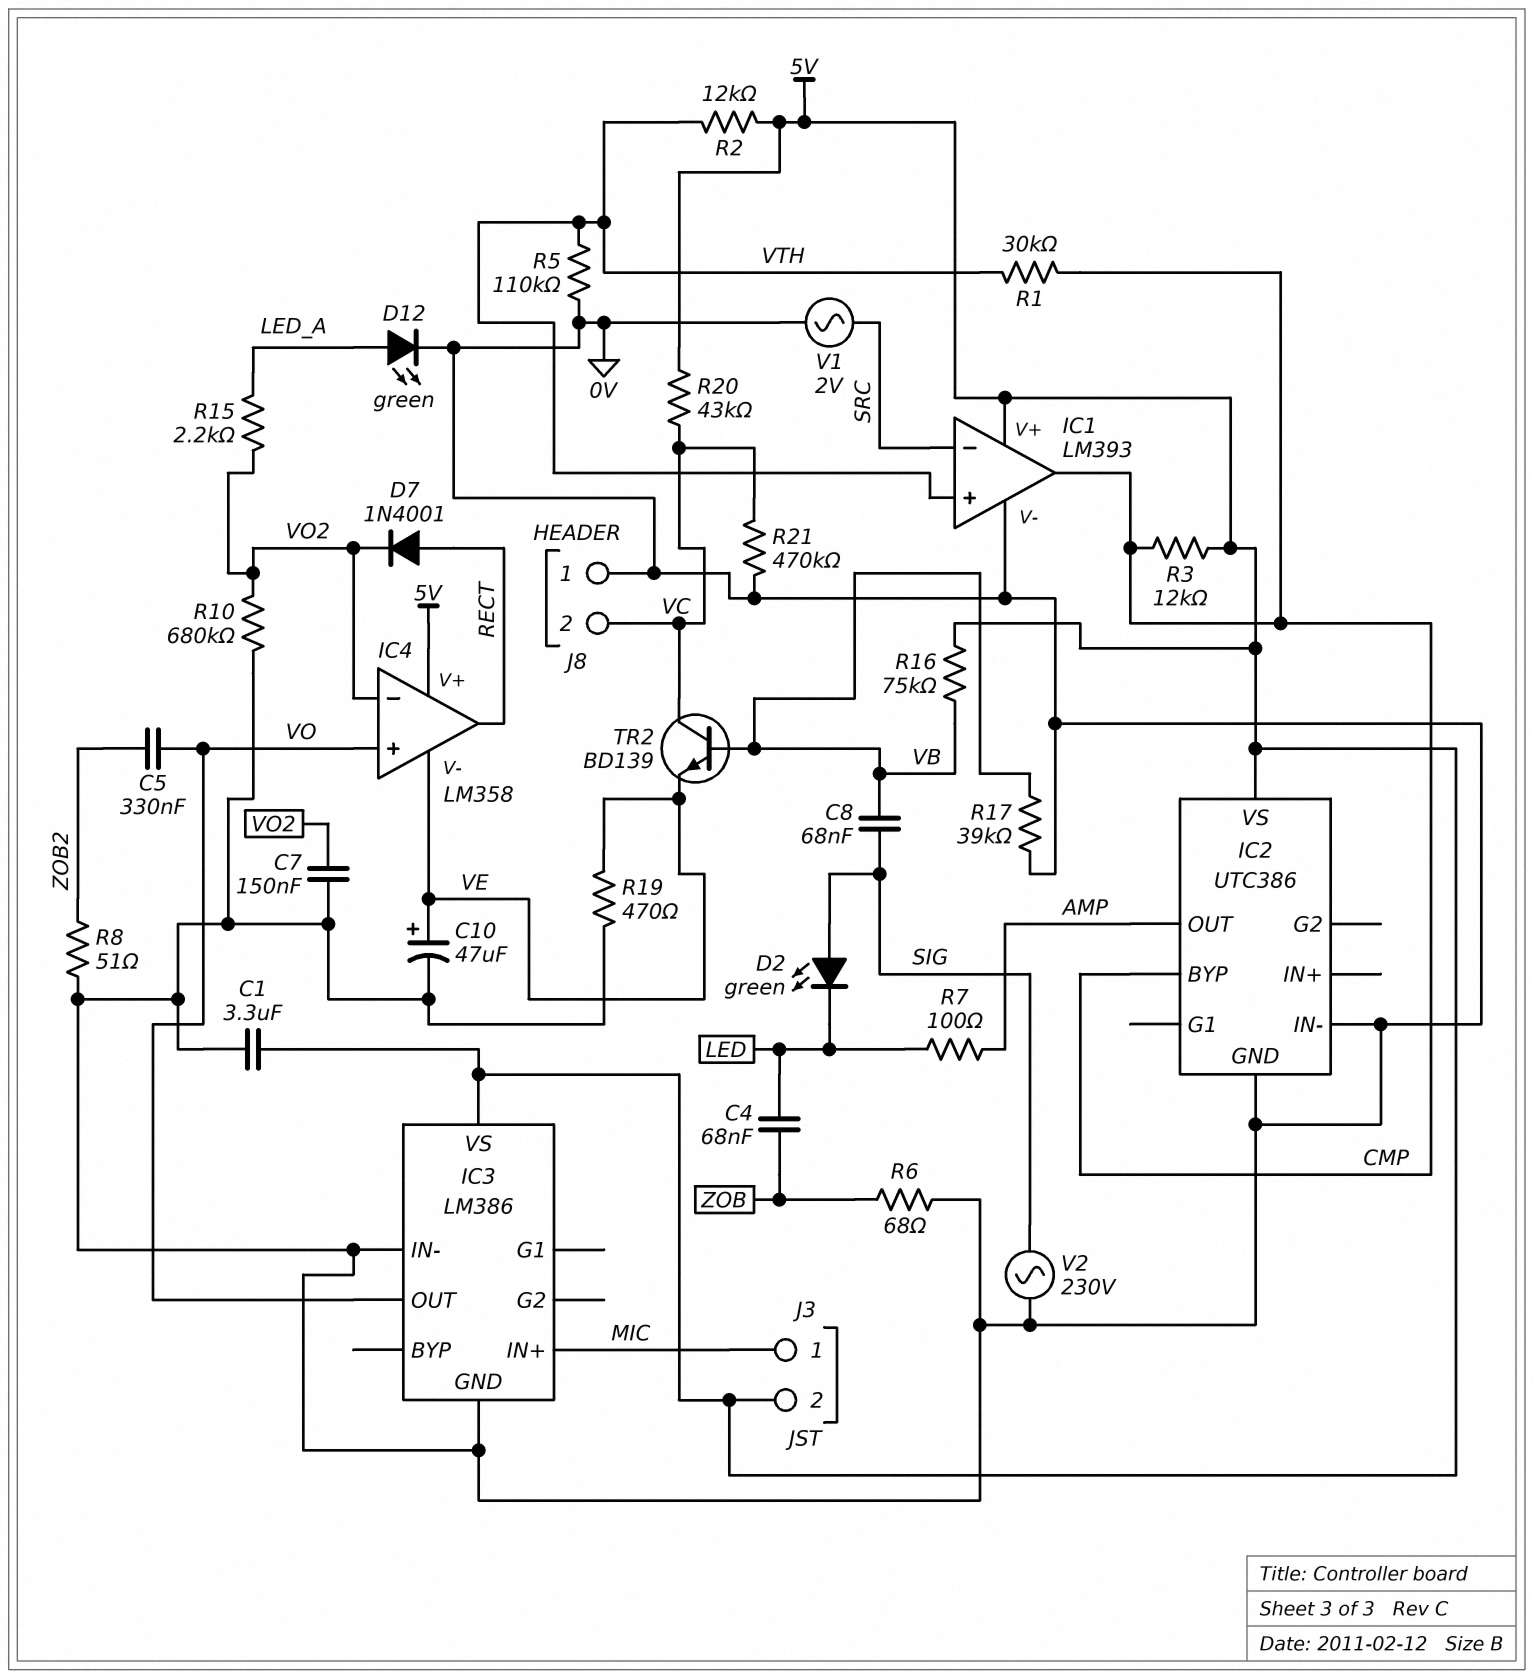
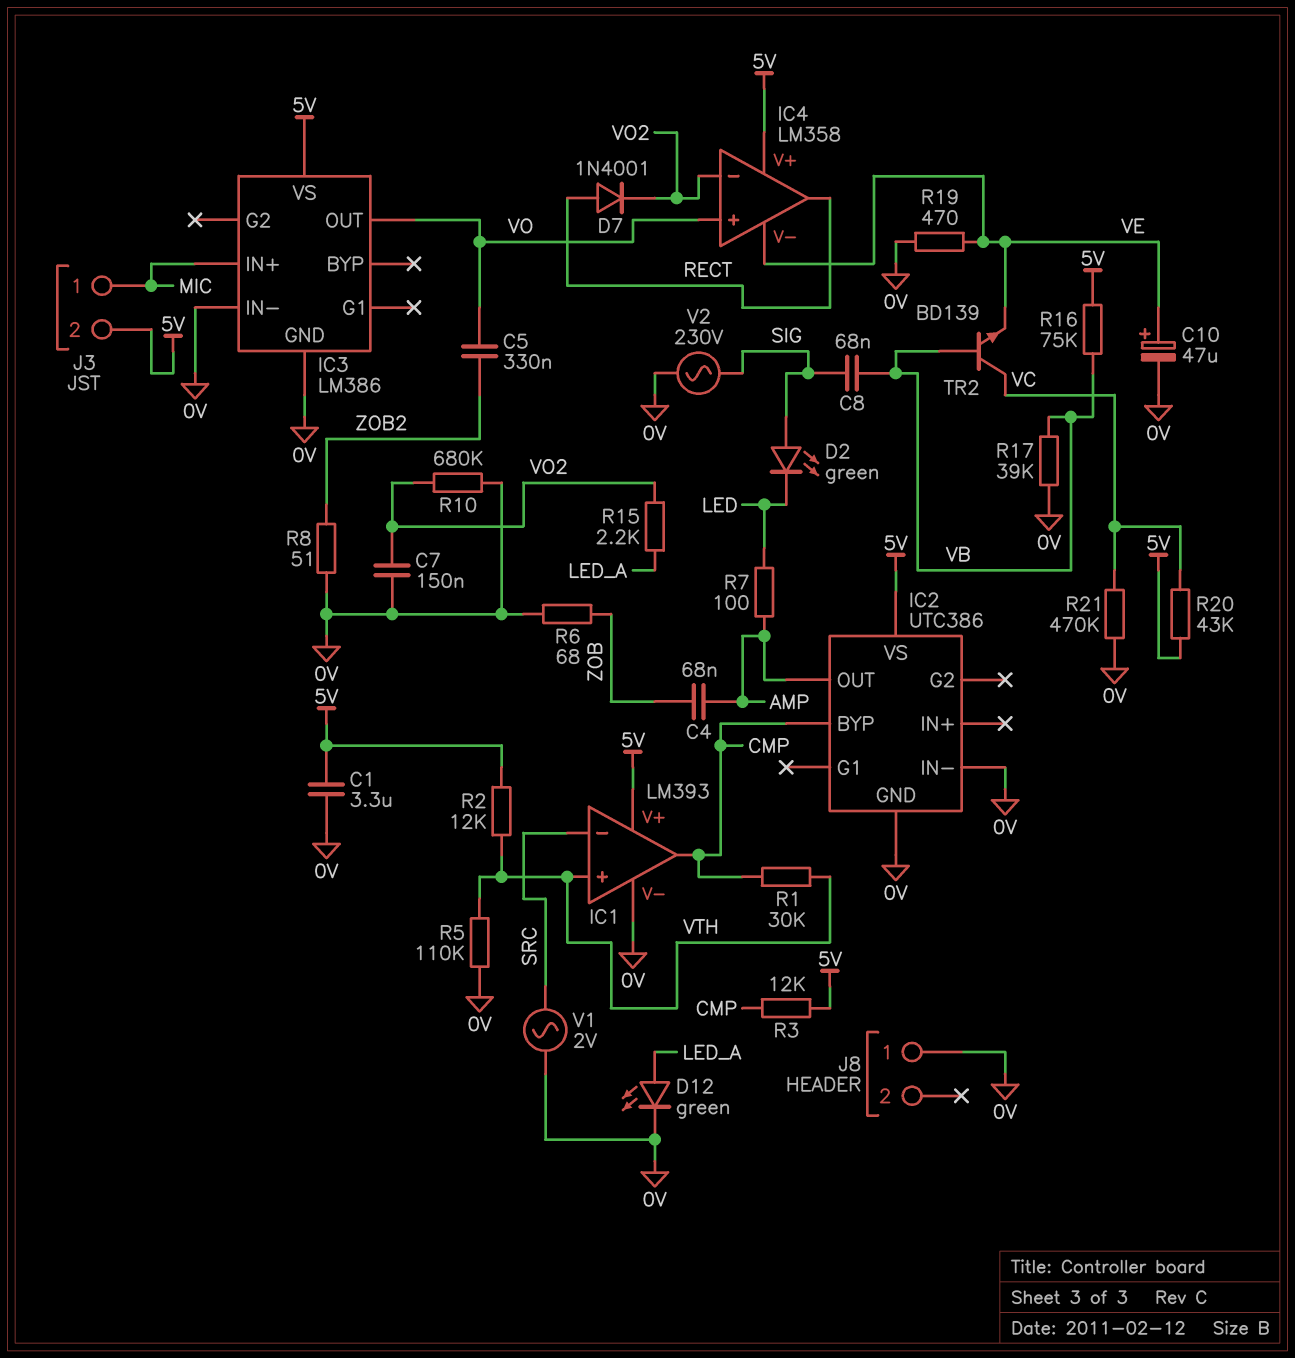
C4: 68nF (LED, ZOB) -> 68nF (AMP, ZOB)
J8 pin 2: VC -> none

